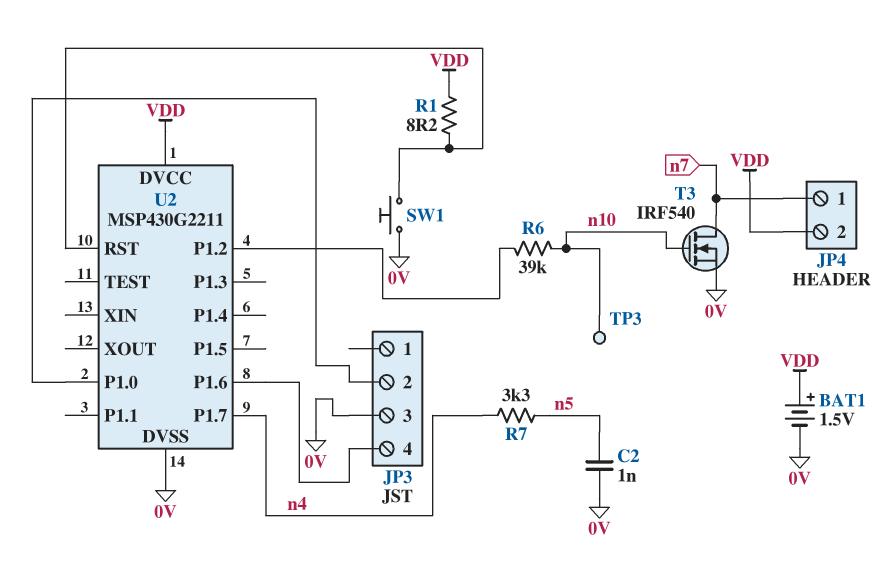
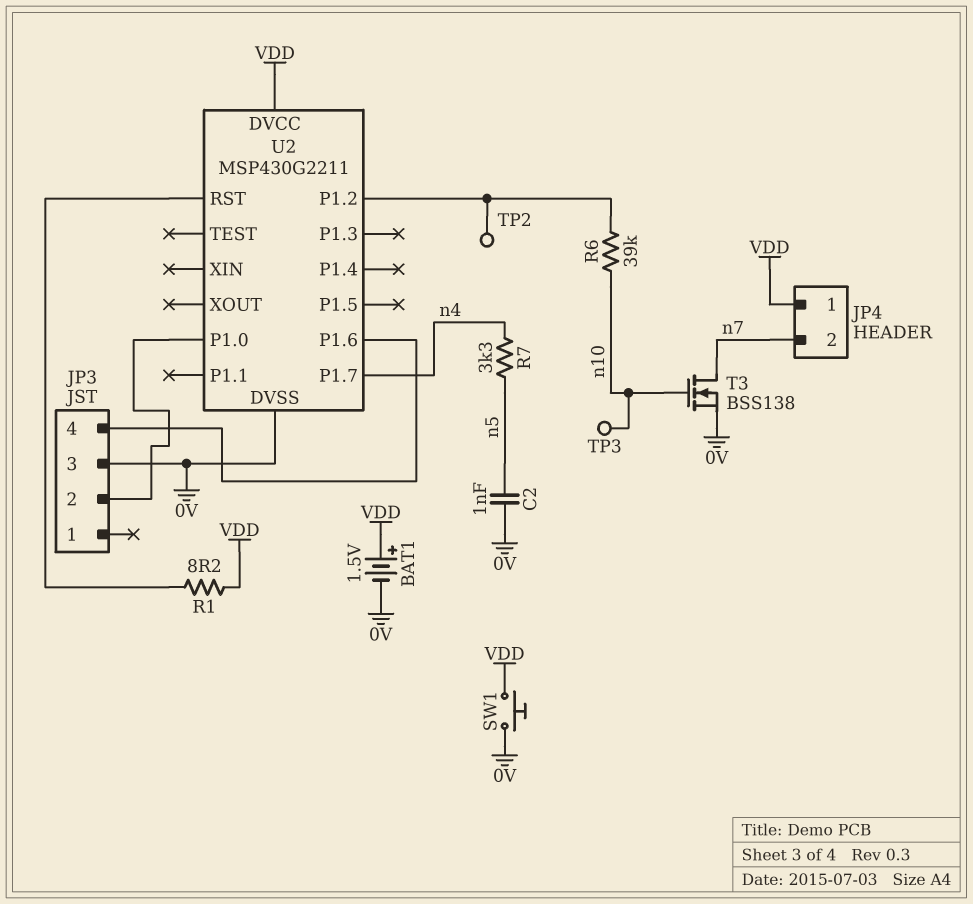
JP4 pin 1: n7 -> VDD
JP4 pin 2: VDD -> n7
SW1: button (0V, U2/RST) -> button (0V, VDD)
T3: NMOS IRF540 (G n10, D n7, S 0V) -> NMOS BSS138 (G n10, D n7, S 0V)
TP2: none -> test point (U2/P1.2)

